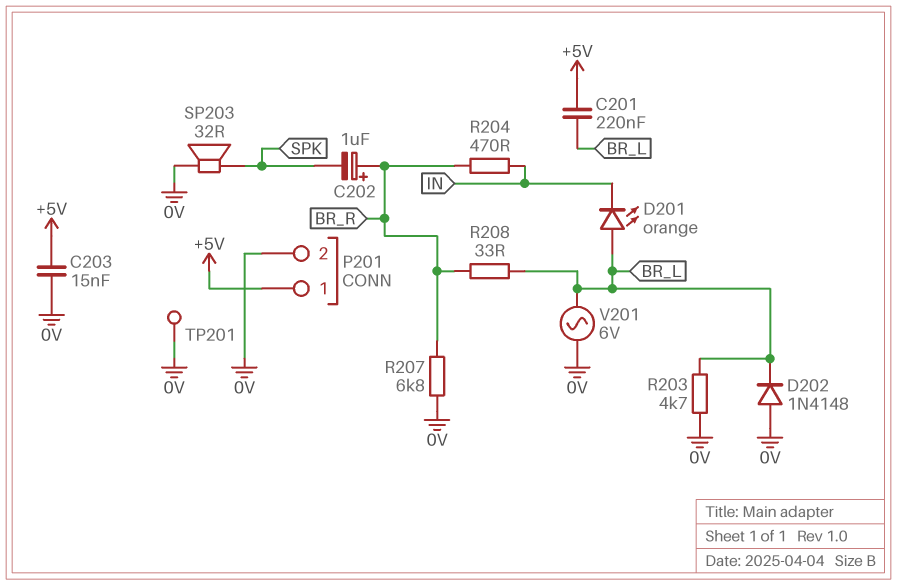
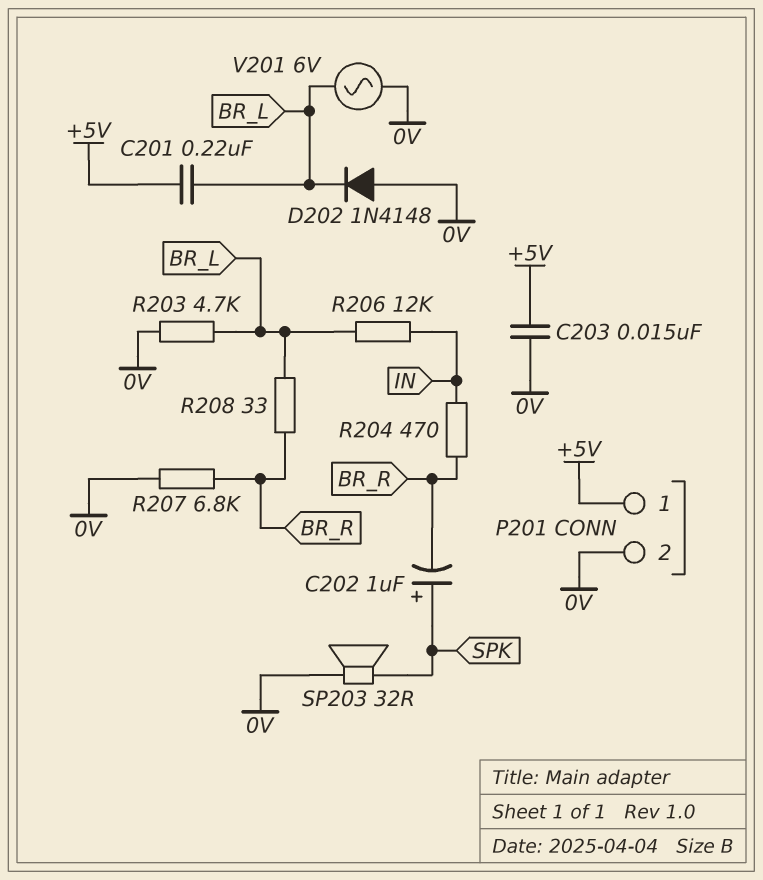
C202: 1uF (plus BR_R, minus SPK) -> 1uF (plus SPK, minus BR_R)
D201: LED orange (A BR_L, K IN) -> none
R206: none -> 12k (BR_L, IN)
TP201: test point (0V) -> none

